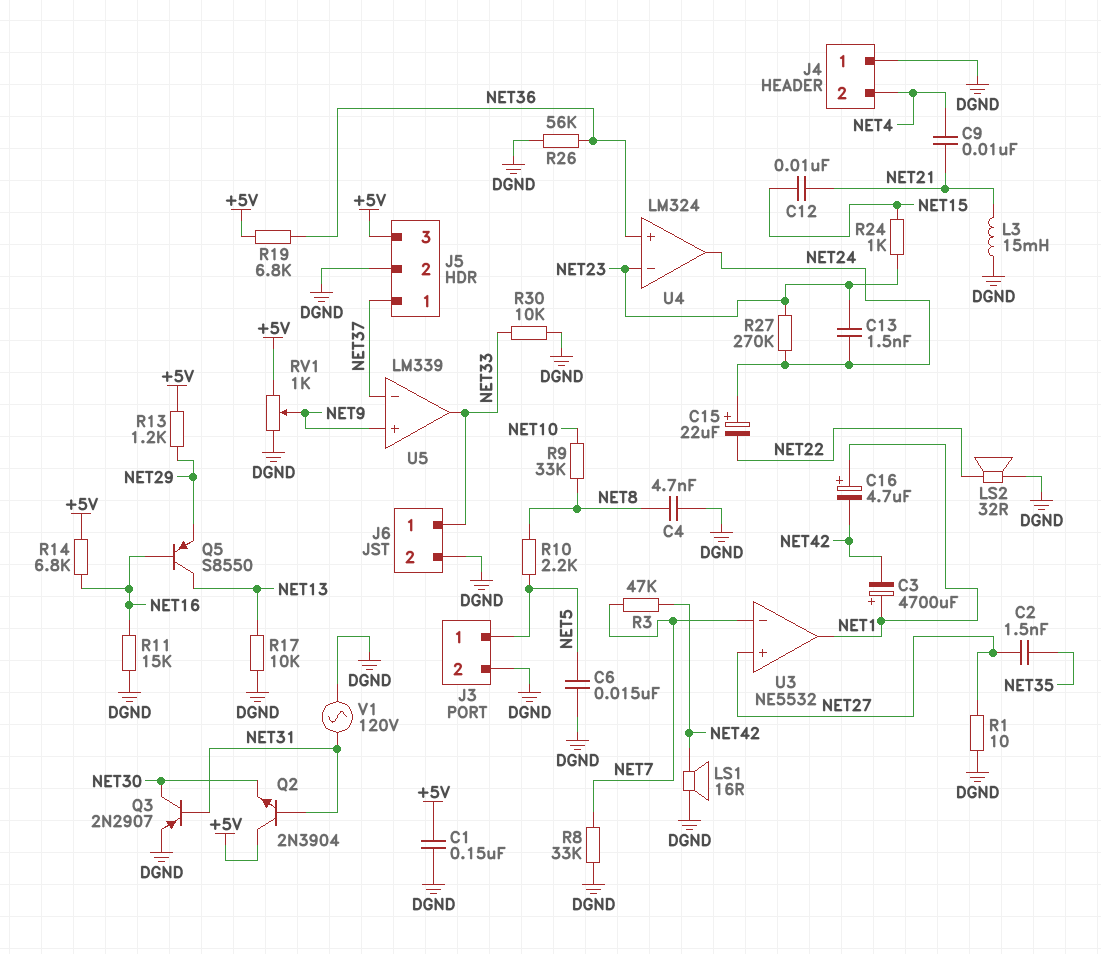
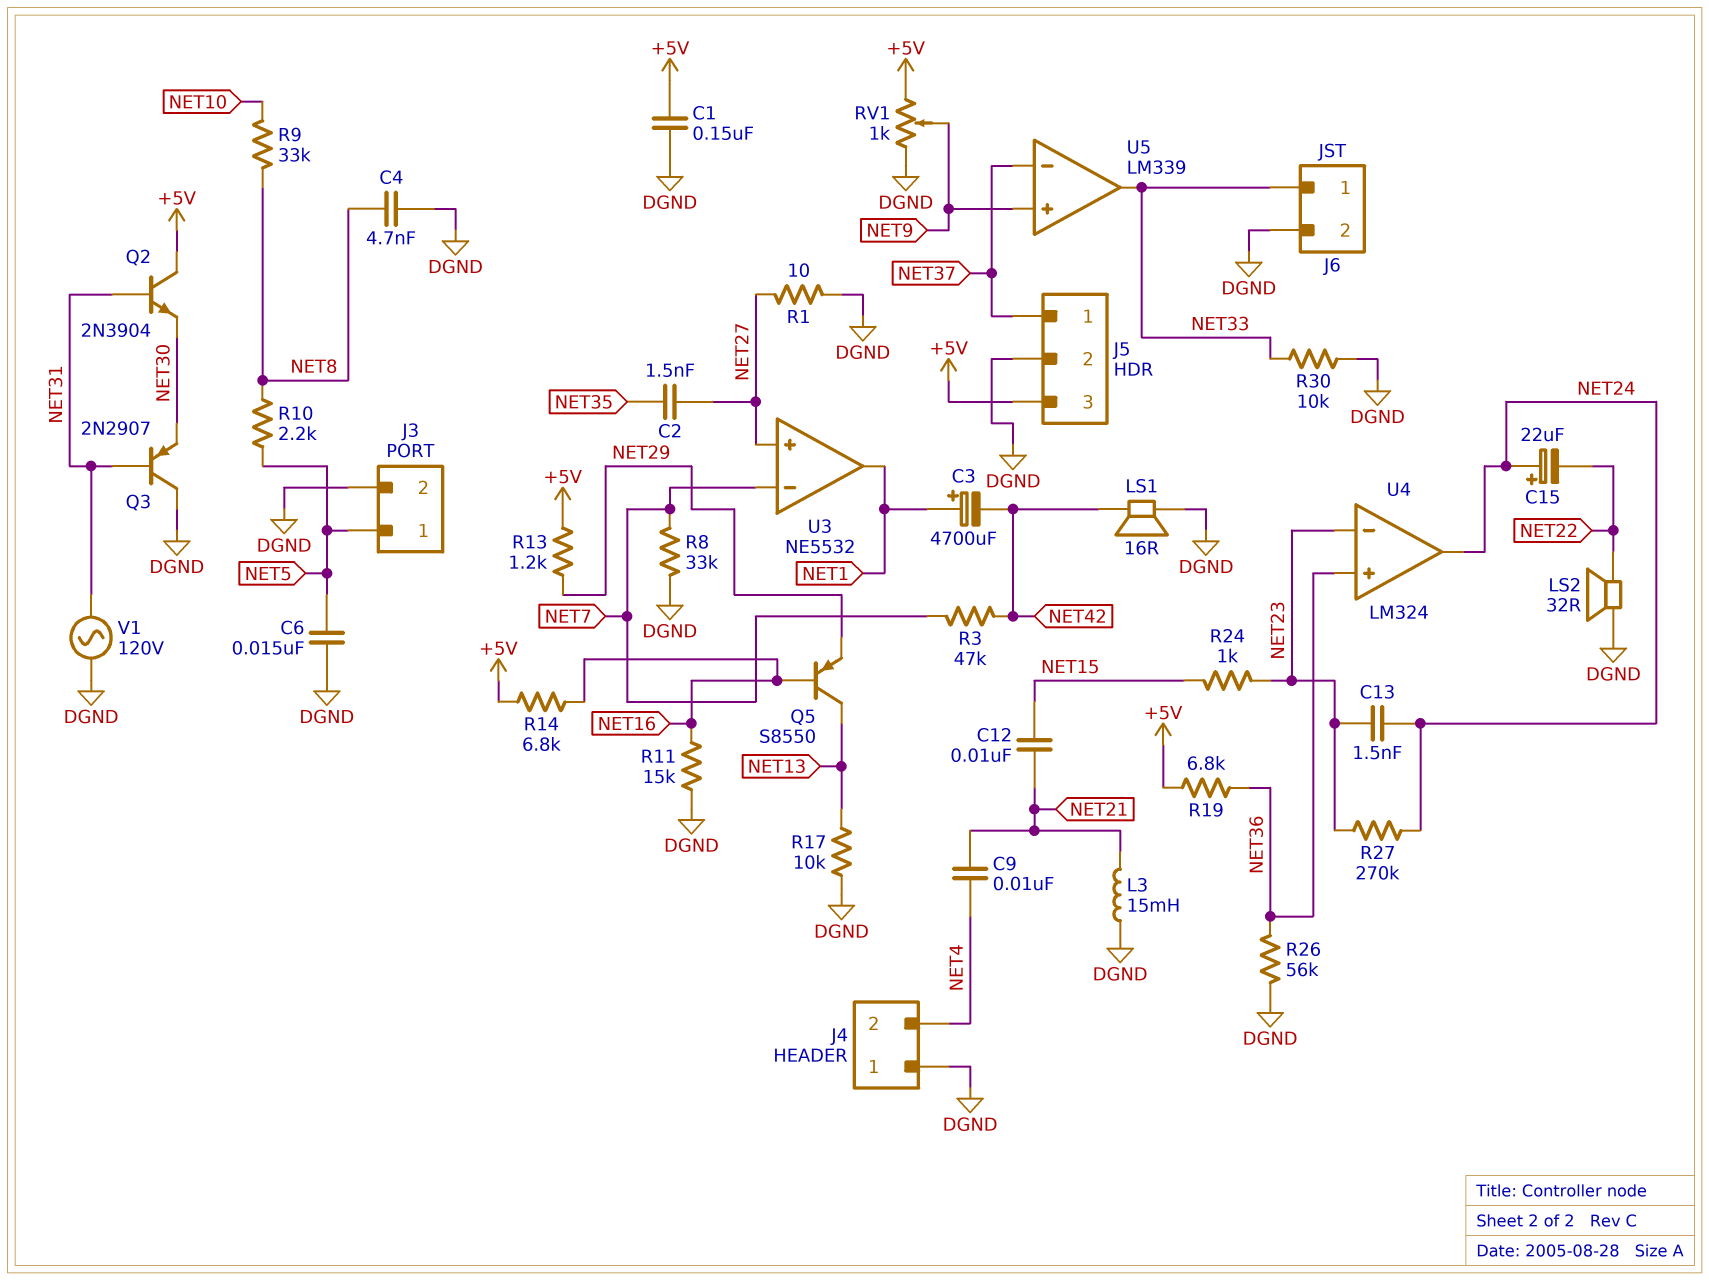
C16: 4.7uF (plus NET1, minus NET42) -> none
Q3: PNP 2N2907 (B NET31, C NET30, E DGND) -> PNP 2N2907 (B NET31, C DGND, E NET30)

